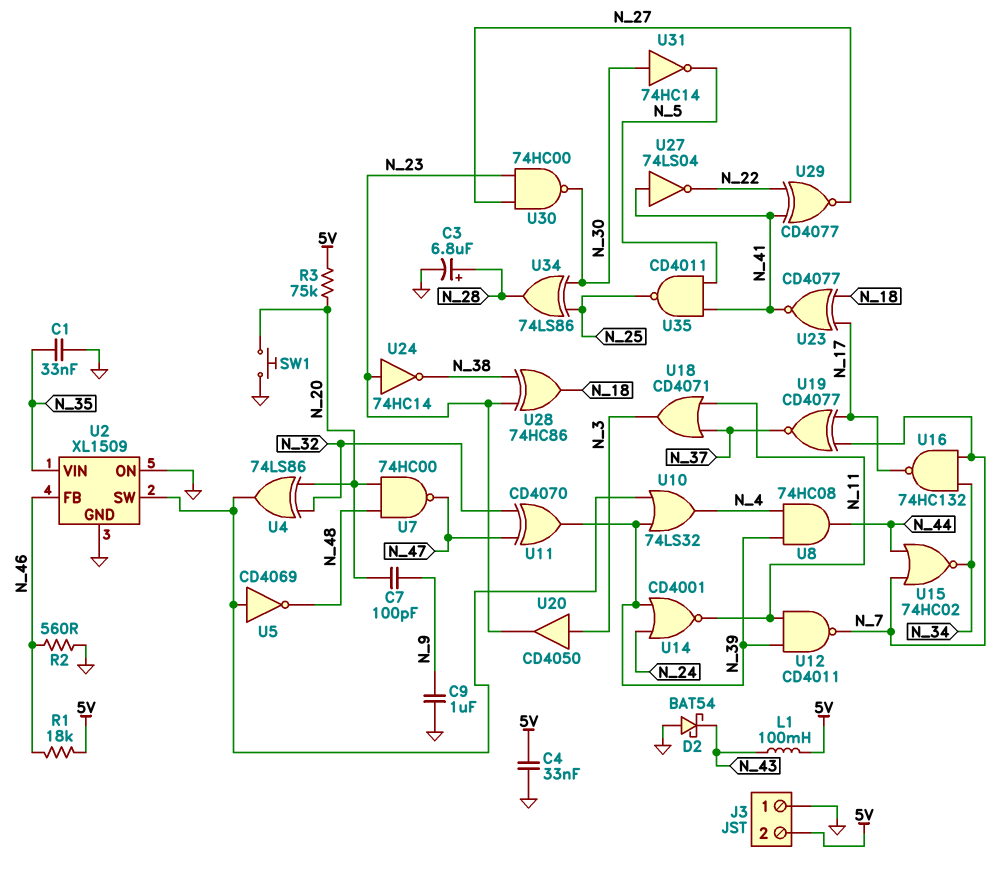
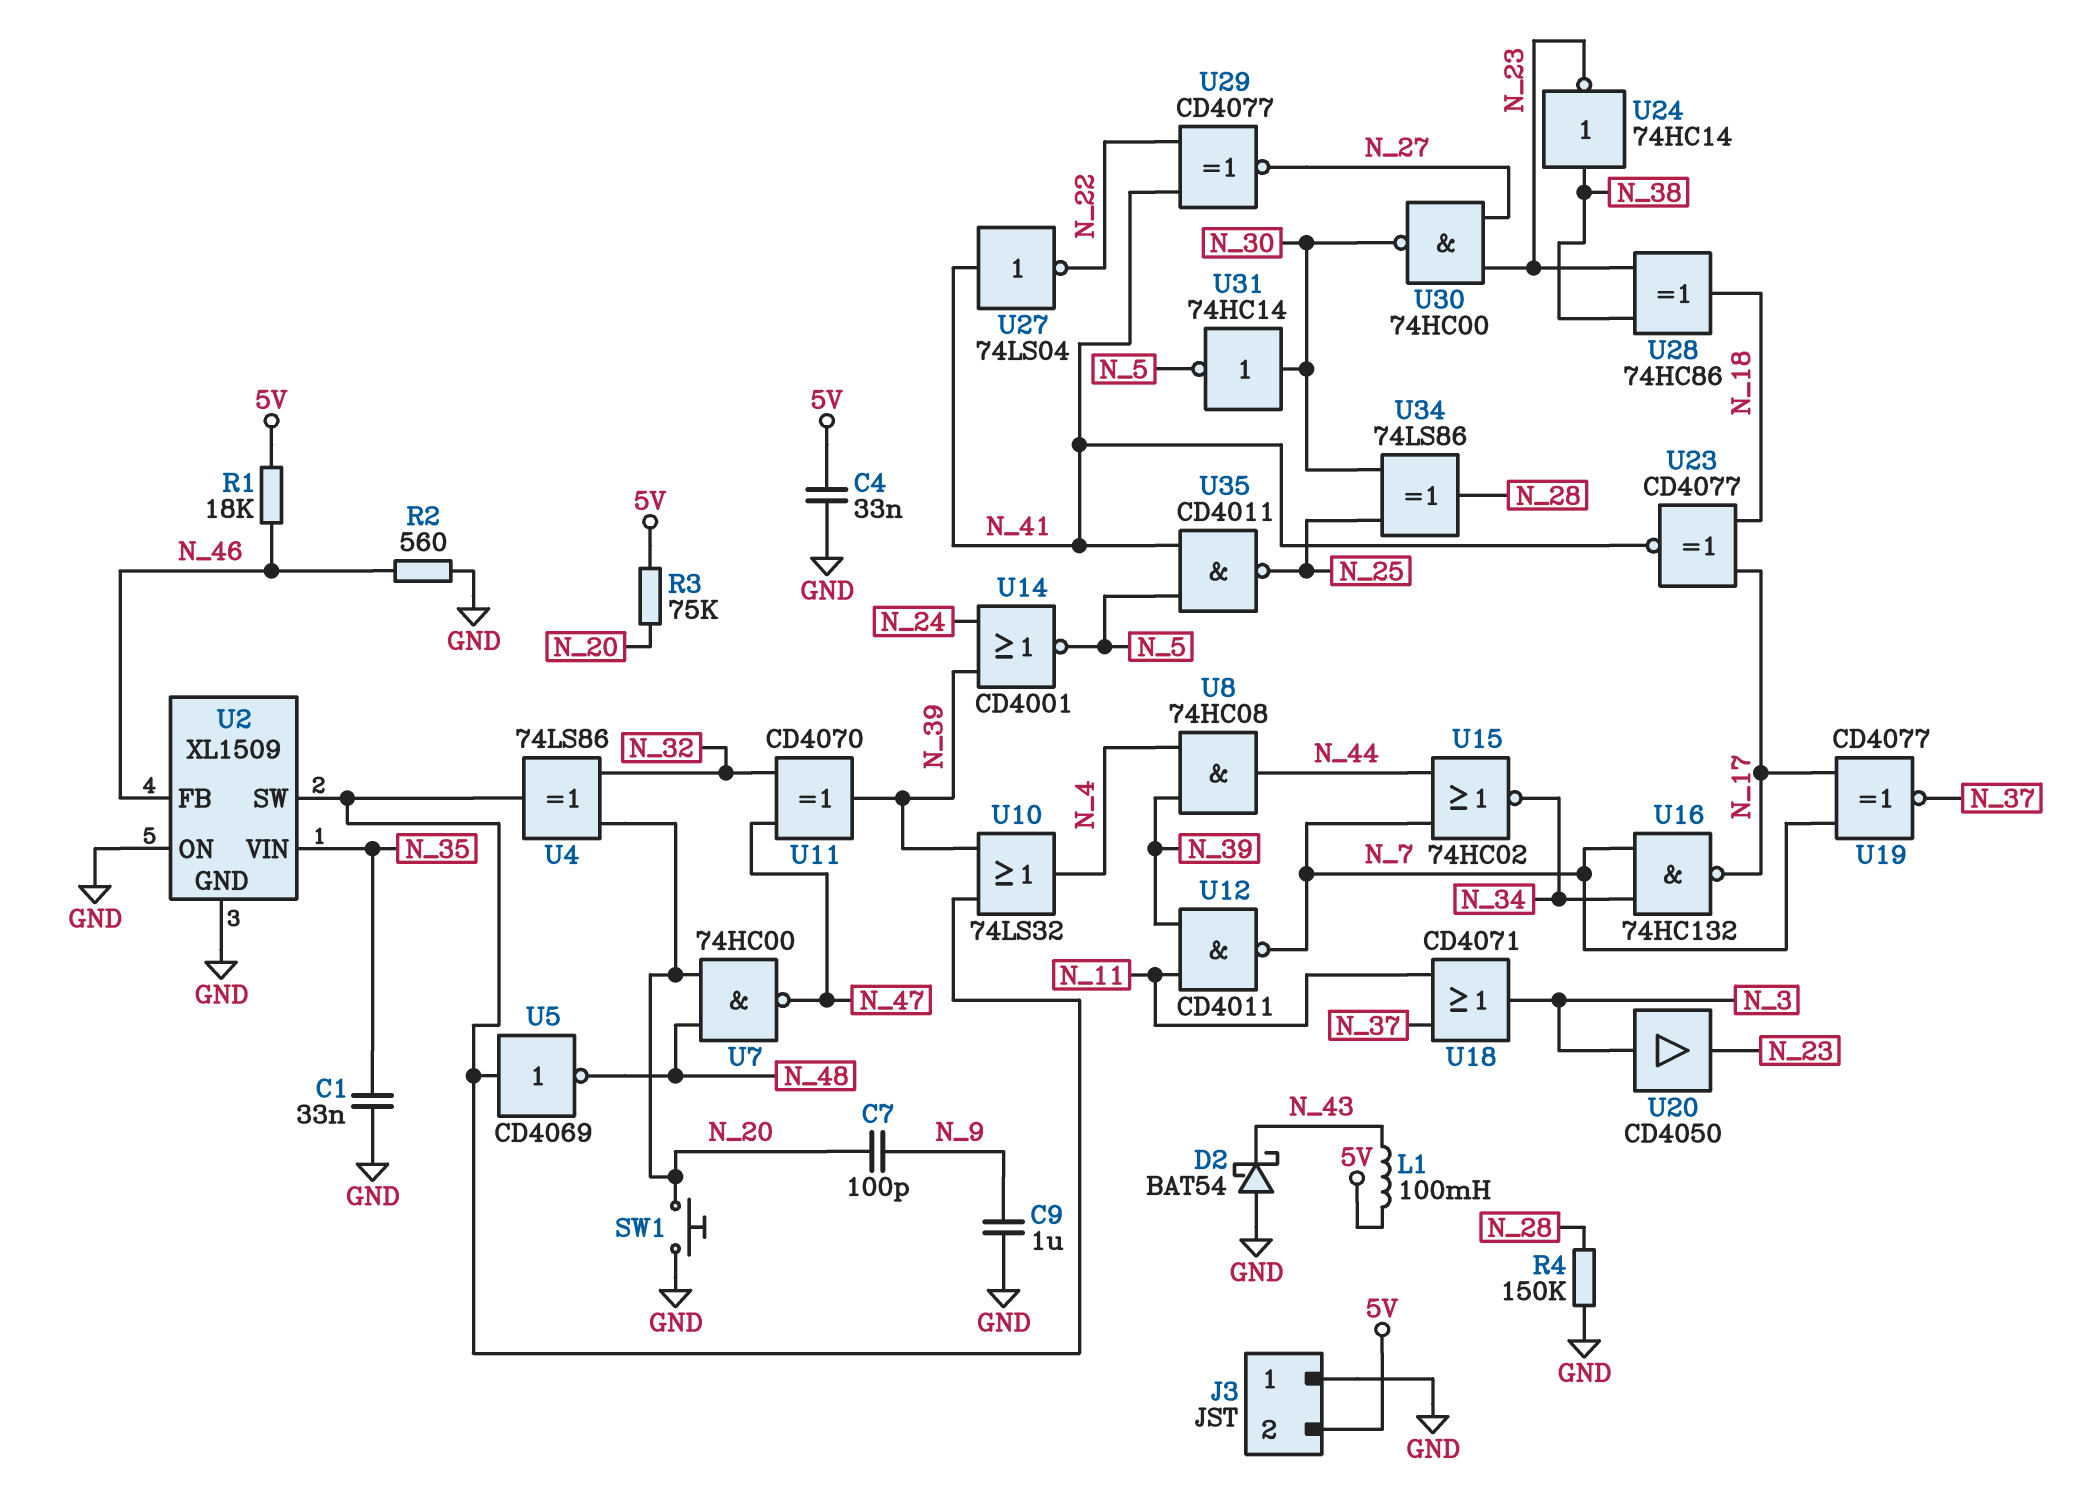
C3: 6.8uF (plus N_28, minus GND) -> none
R4: none -> 150k (GND, N_28)
U14: NOR CD4001 (in N_24, in N_39, out N_11) -> NOR CD4001 (in N_24, in N_39, out N_5)
U24: NOT 74HC14 (in N_23, out N_38) -> NOT 74HC14 (in N_38, out N_23)

